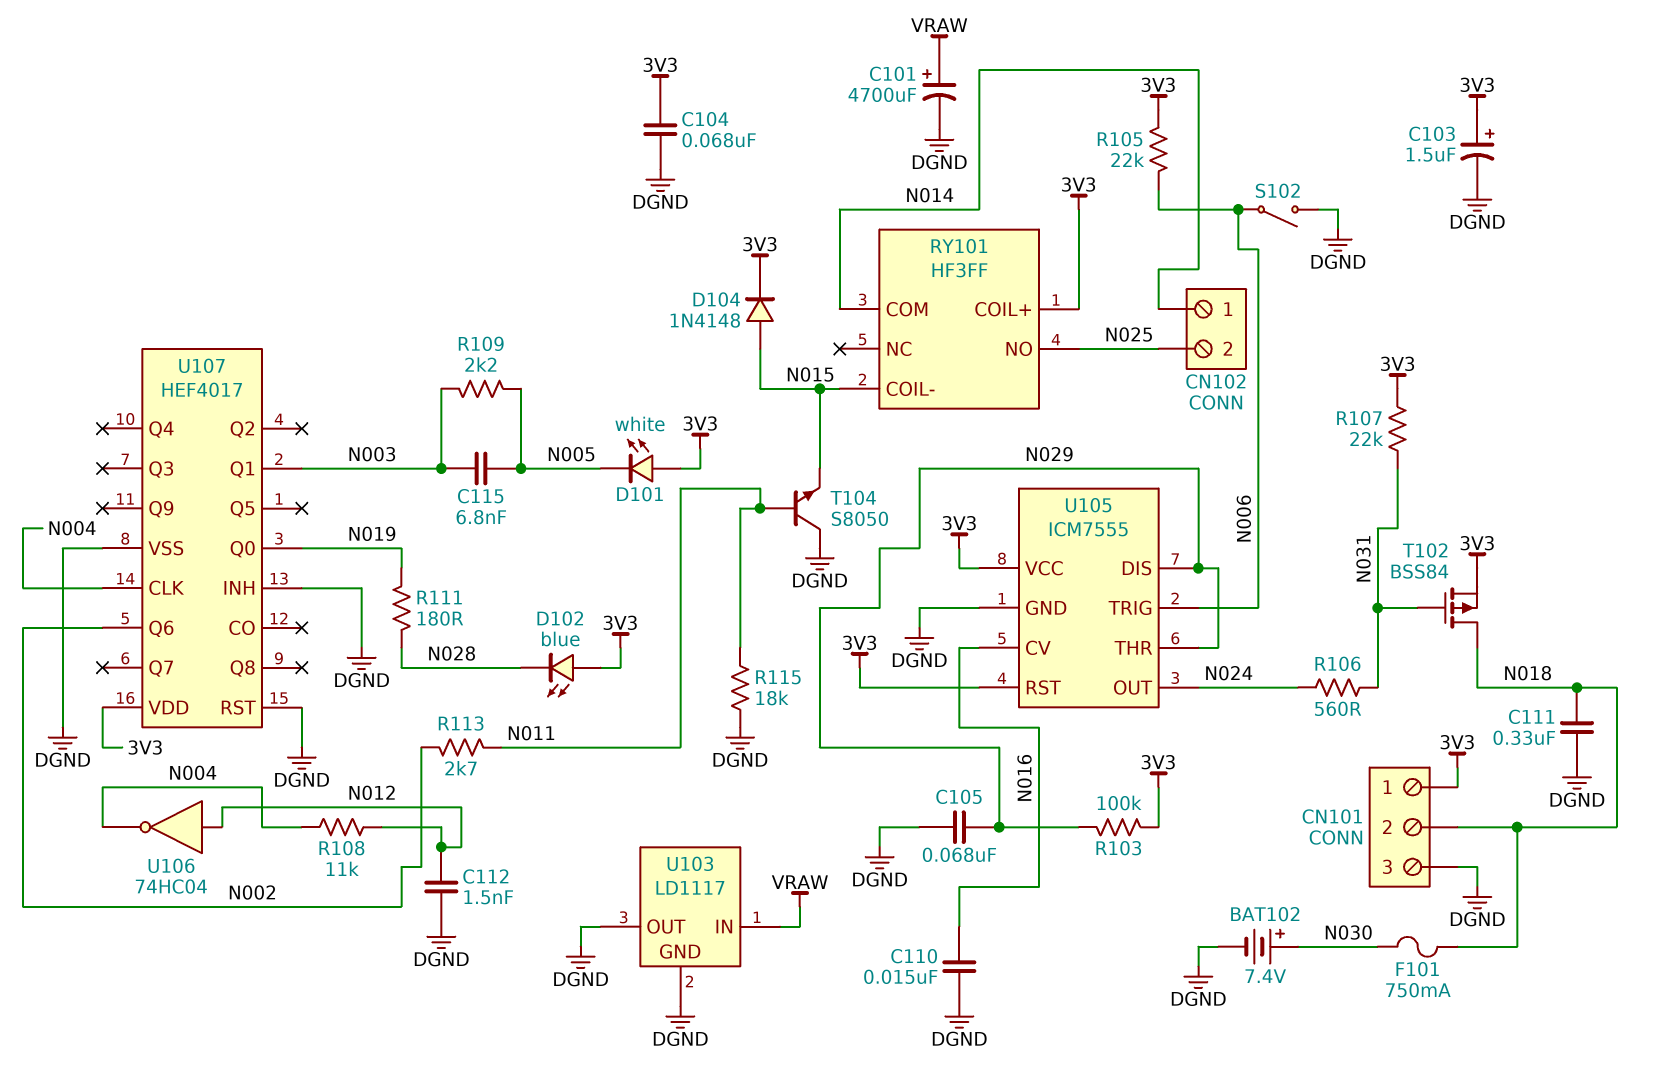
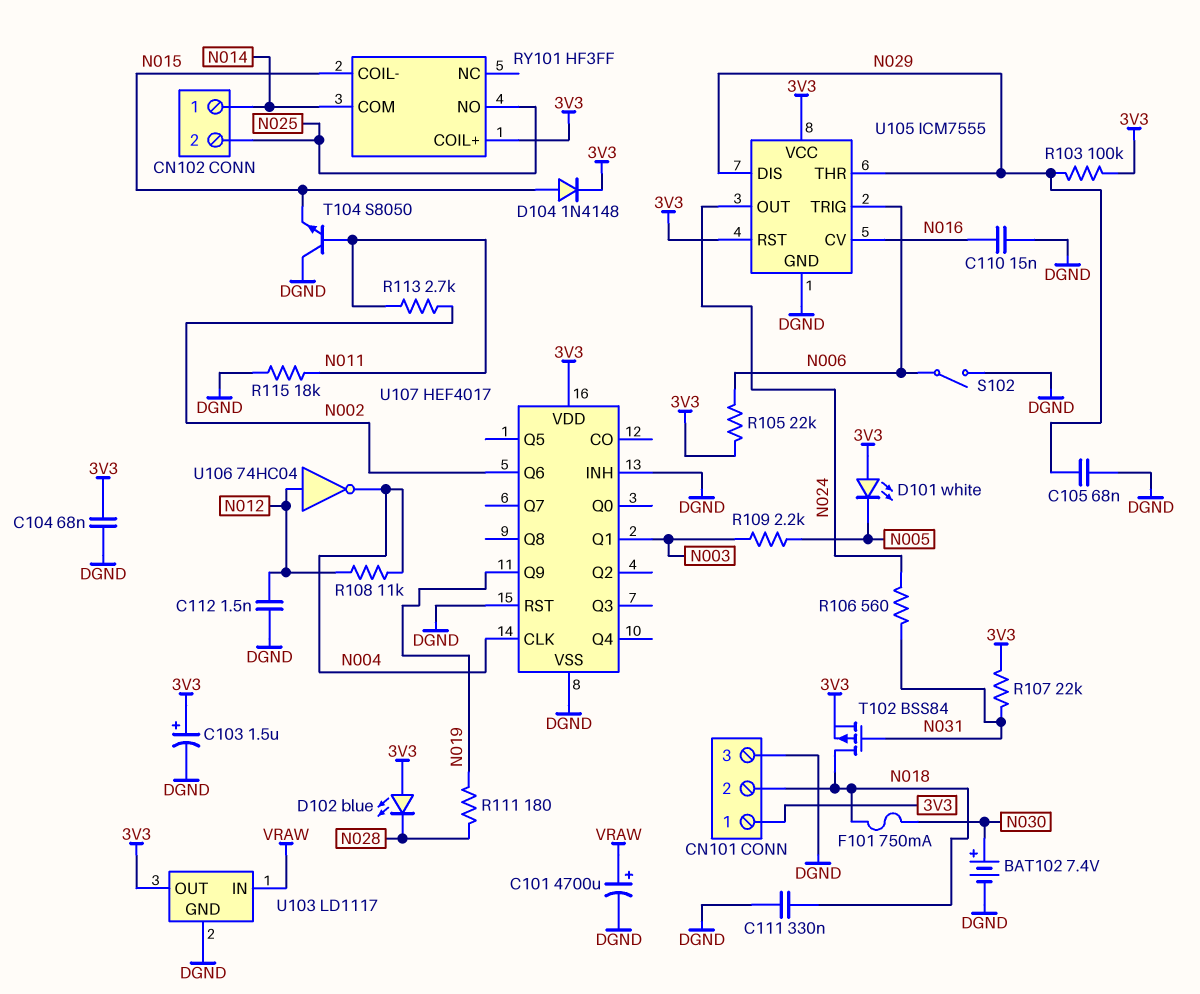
C115: 6.8nF (N003, N005) -> none
U103 pin OUT: DGND -> 3V3
U107 pin Q0: N019 -> none
U107 pin Q9: none -> N019

